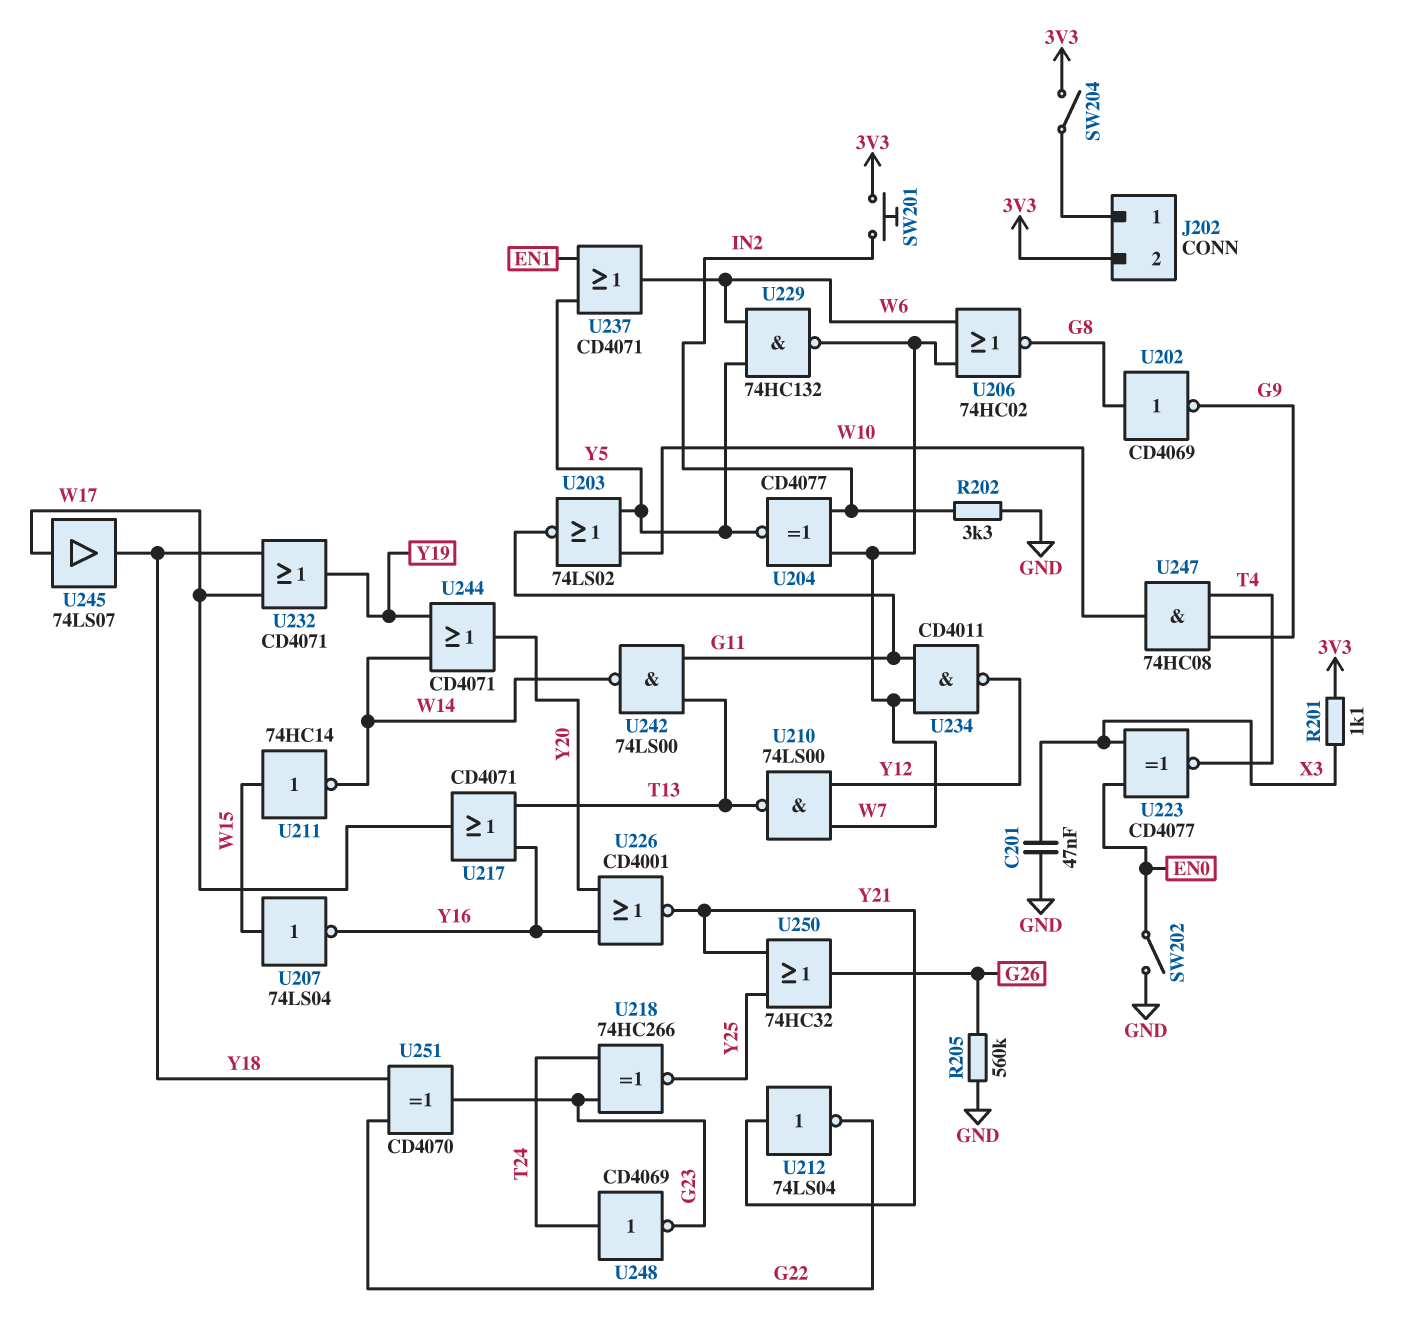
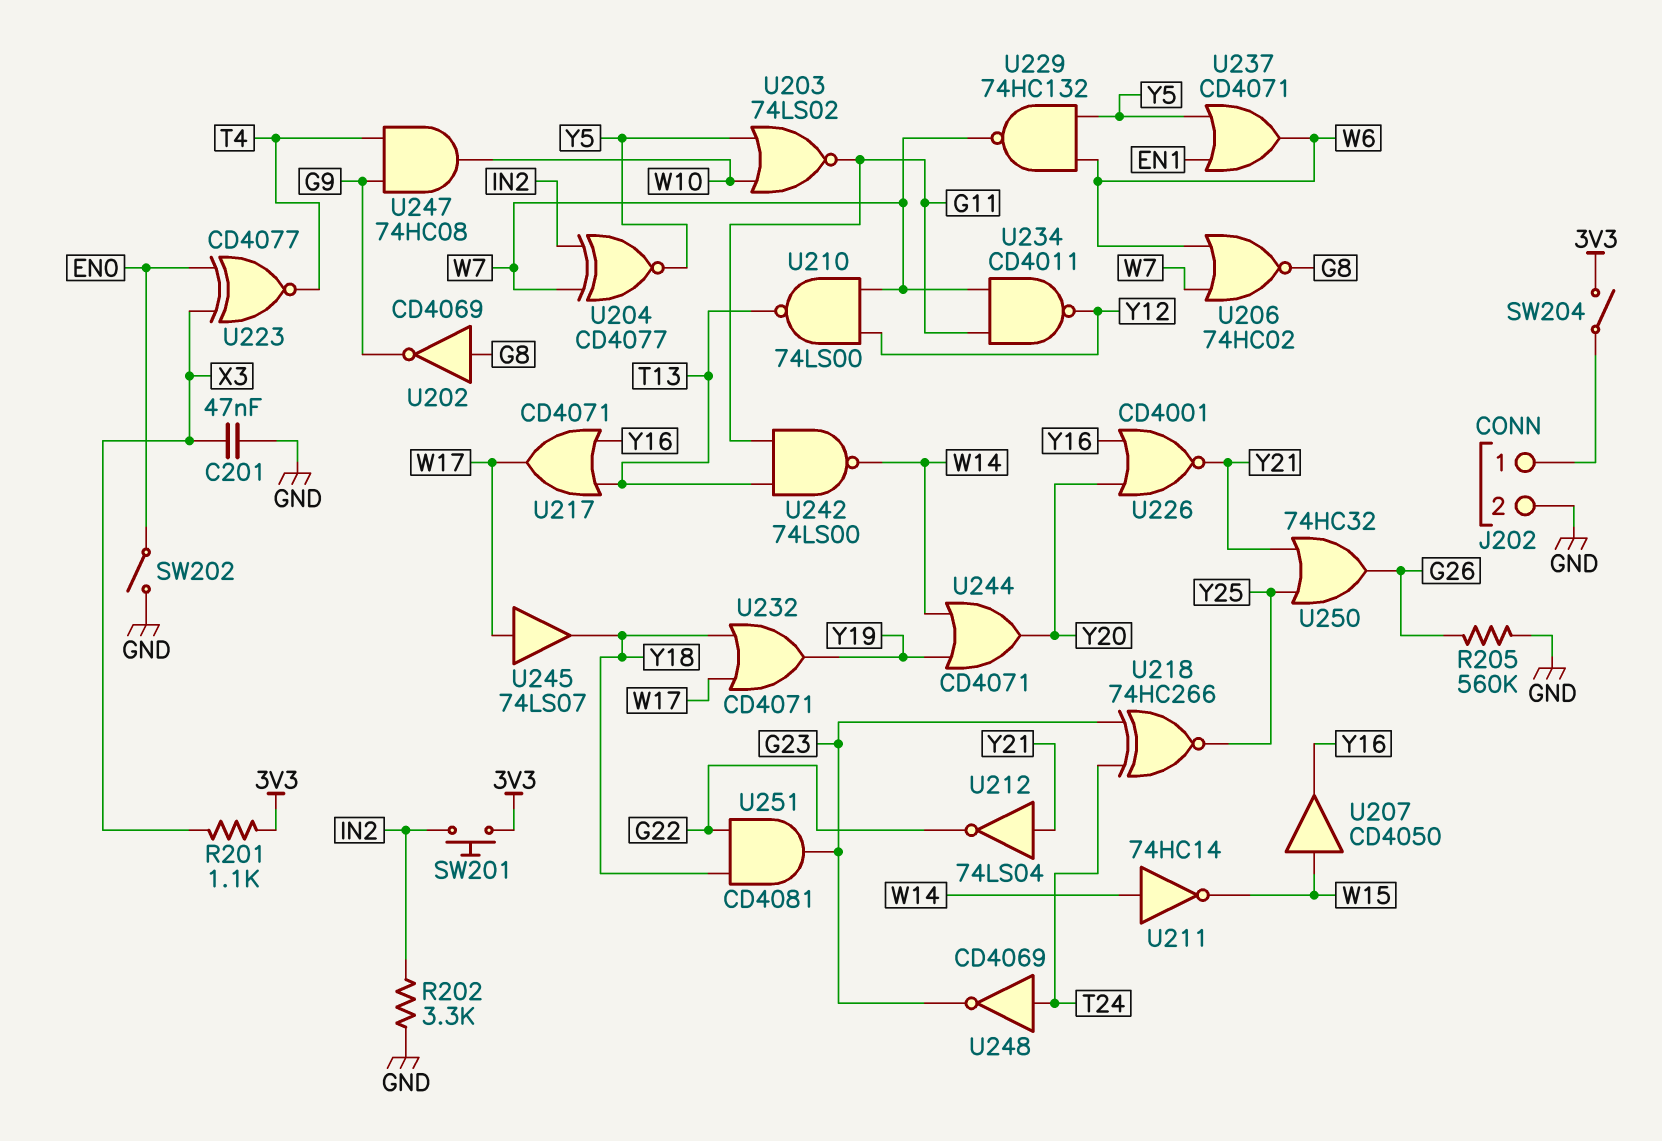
J202 pin 2: 3V3 -> GND
U207: NOT 74LS04 (in W15, out Y16) -> buffer CD4050 (in W15, out Y16)
U211: NOT 74HC14 (in W15, out W14) -> NOT 74HC14 (in W14, out W15)
U251: XOR CD4070 (in G22, in Y18, out G23) -> AND CD4081 (in G22, in Y18, out G23)

